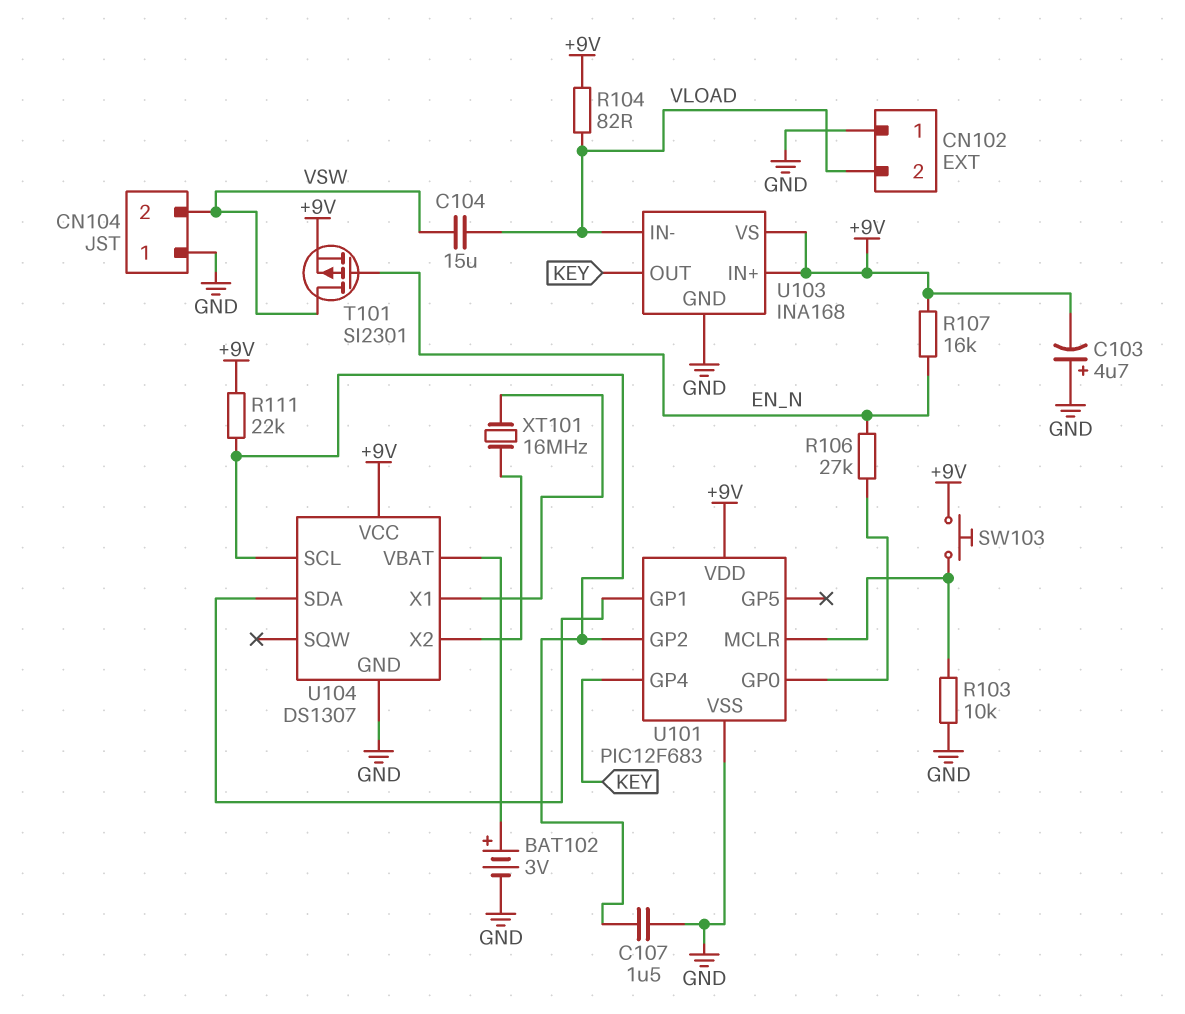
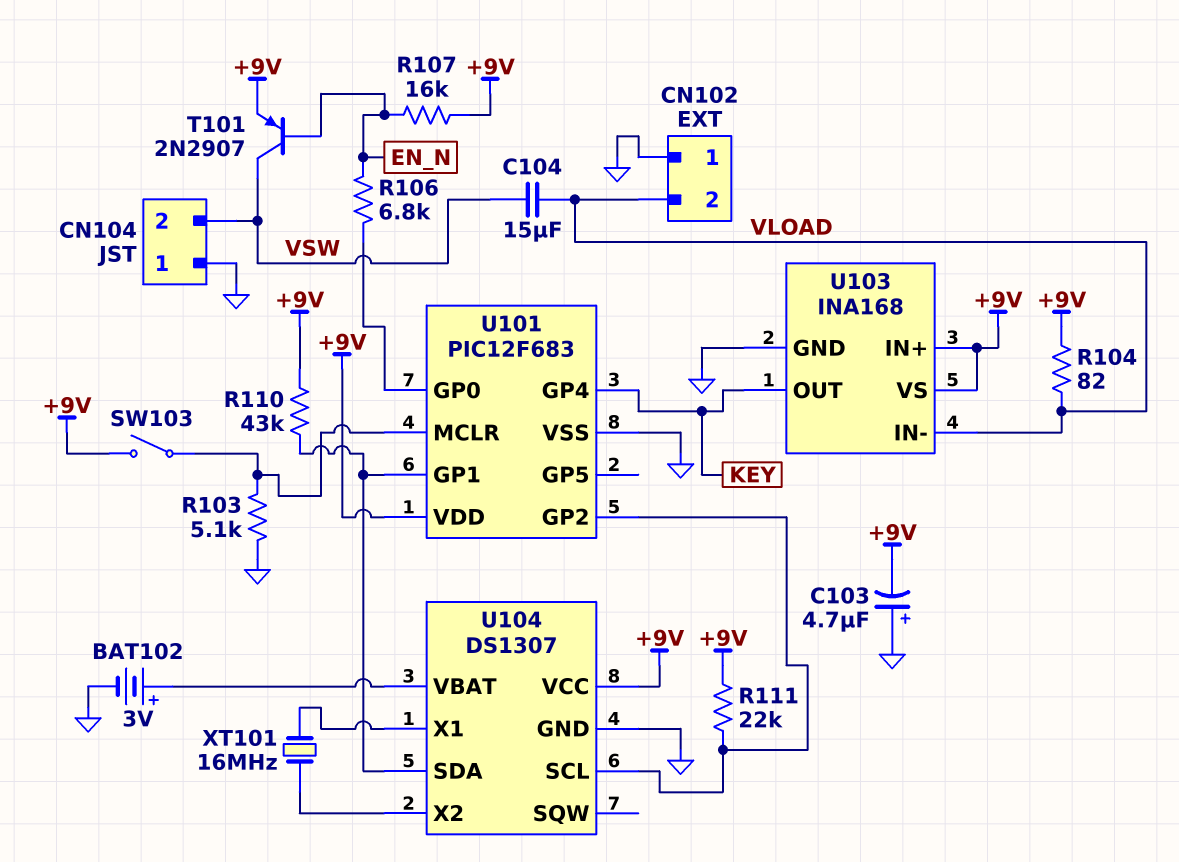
C107: 1.5uF (GND, U101/GP2) -> none
R103: 10k (GND, U101/MCLR) -> 5.1k (GND, U101/MCLR)
R106: 27k (EN_N, U101/GP0) -> 6.8k (EN_N, U101/GP0)
R110: none -> 43k (+9V, U101/GP1)
SW103: button (+9V, U101/MCLR) -> switch (+9V, U101/MCLR)
T101: PMOS SI2301 (G EN_N, D VSW, S +9V) -> PNP 2N2907 (B EN_N, C VSW, E +9V)

